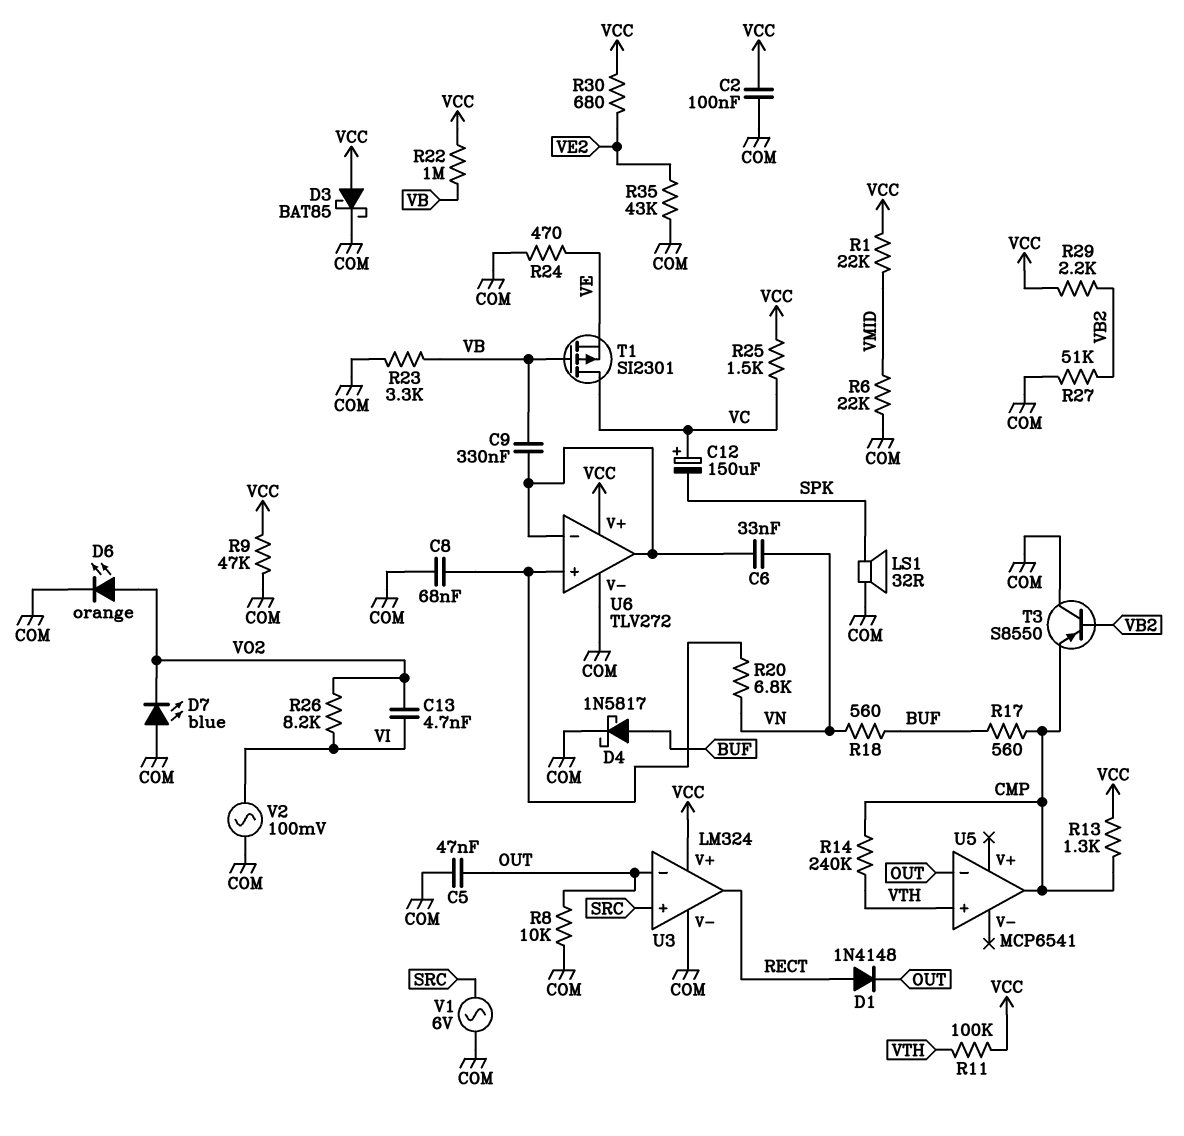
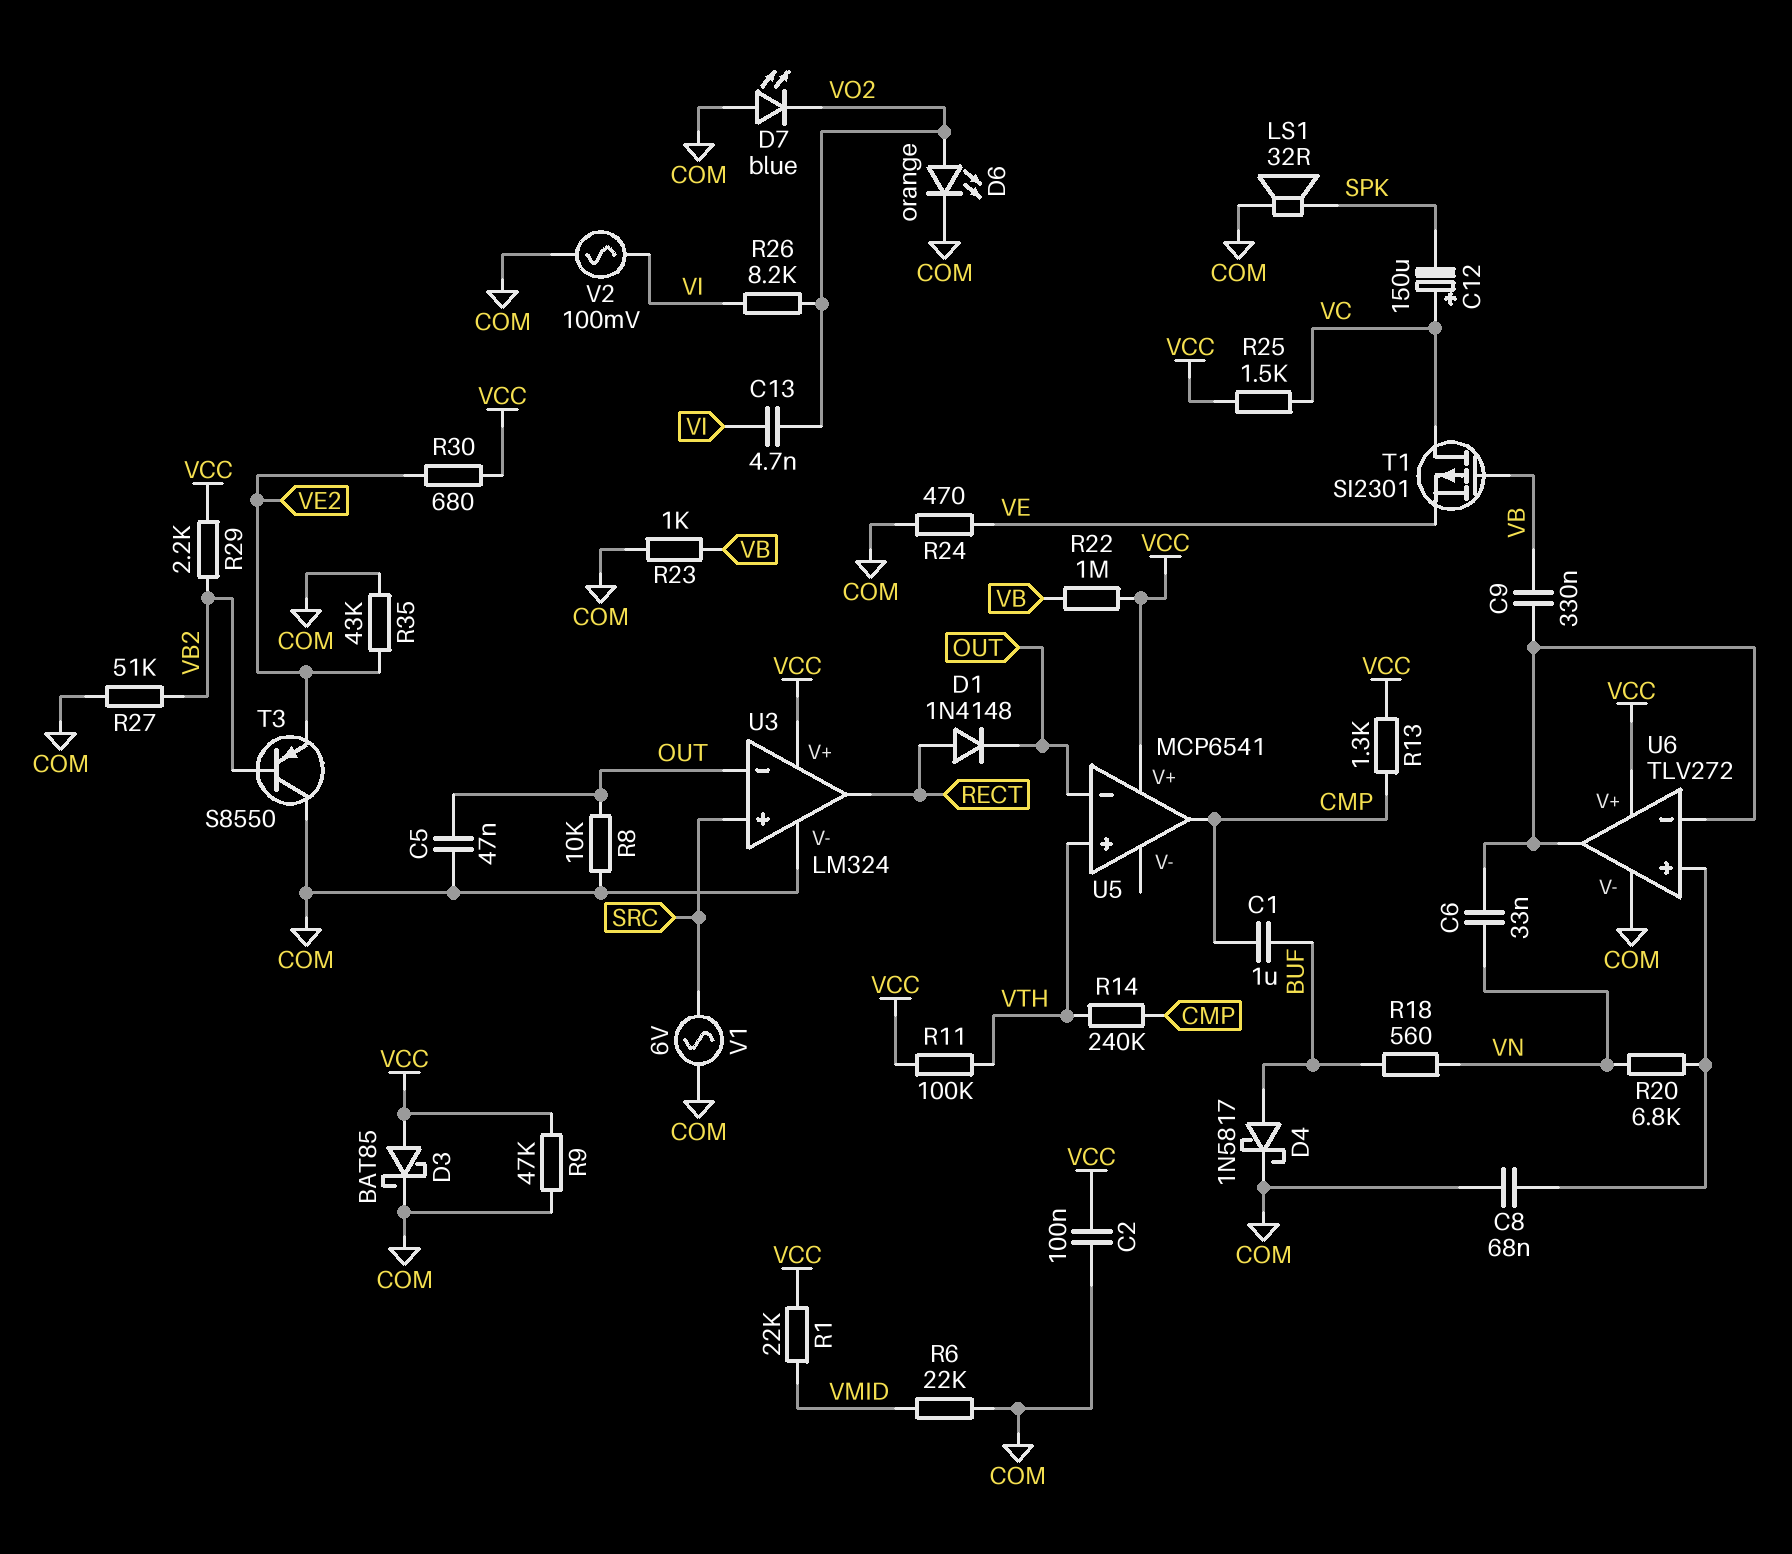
C1: none -> 1uF (BUF, CMP)
R17: 560 (BUF, CMP) -> none
R23: 3.3k (COM, VB) -> 1k (COM, VB)
T3: PNP S8550 (B VB2, C COM, E CMP) -> PNP S8550 (B VB2, C COM, E VE2)
U5 pin V+: none -> VCC

